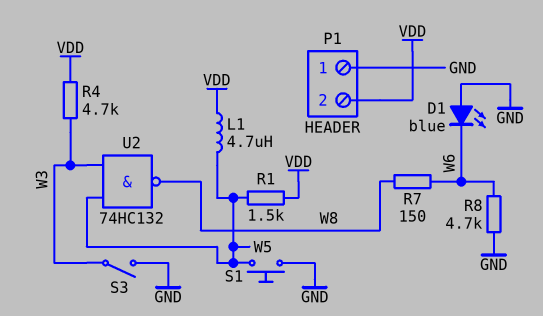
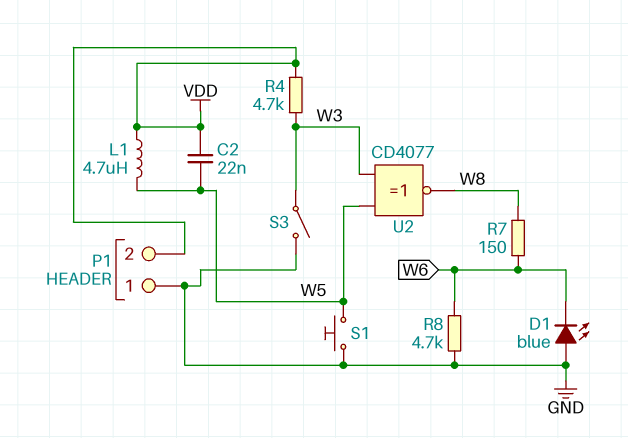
C2: none -> 22nF (VDD, W5)
R1: 1.5k (VDD, W5) -> none
U2: NAND 74HC132 (in W3, in W5, out W8) -> XNOR CD4077 (in W3, in W5, out W8)

